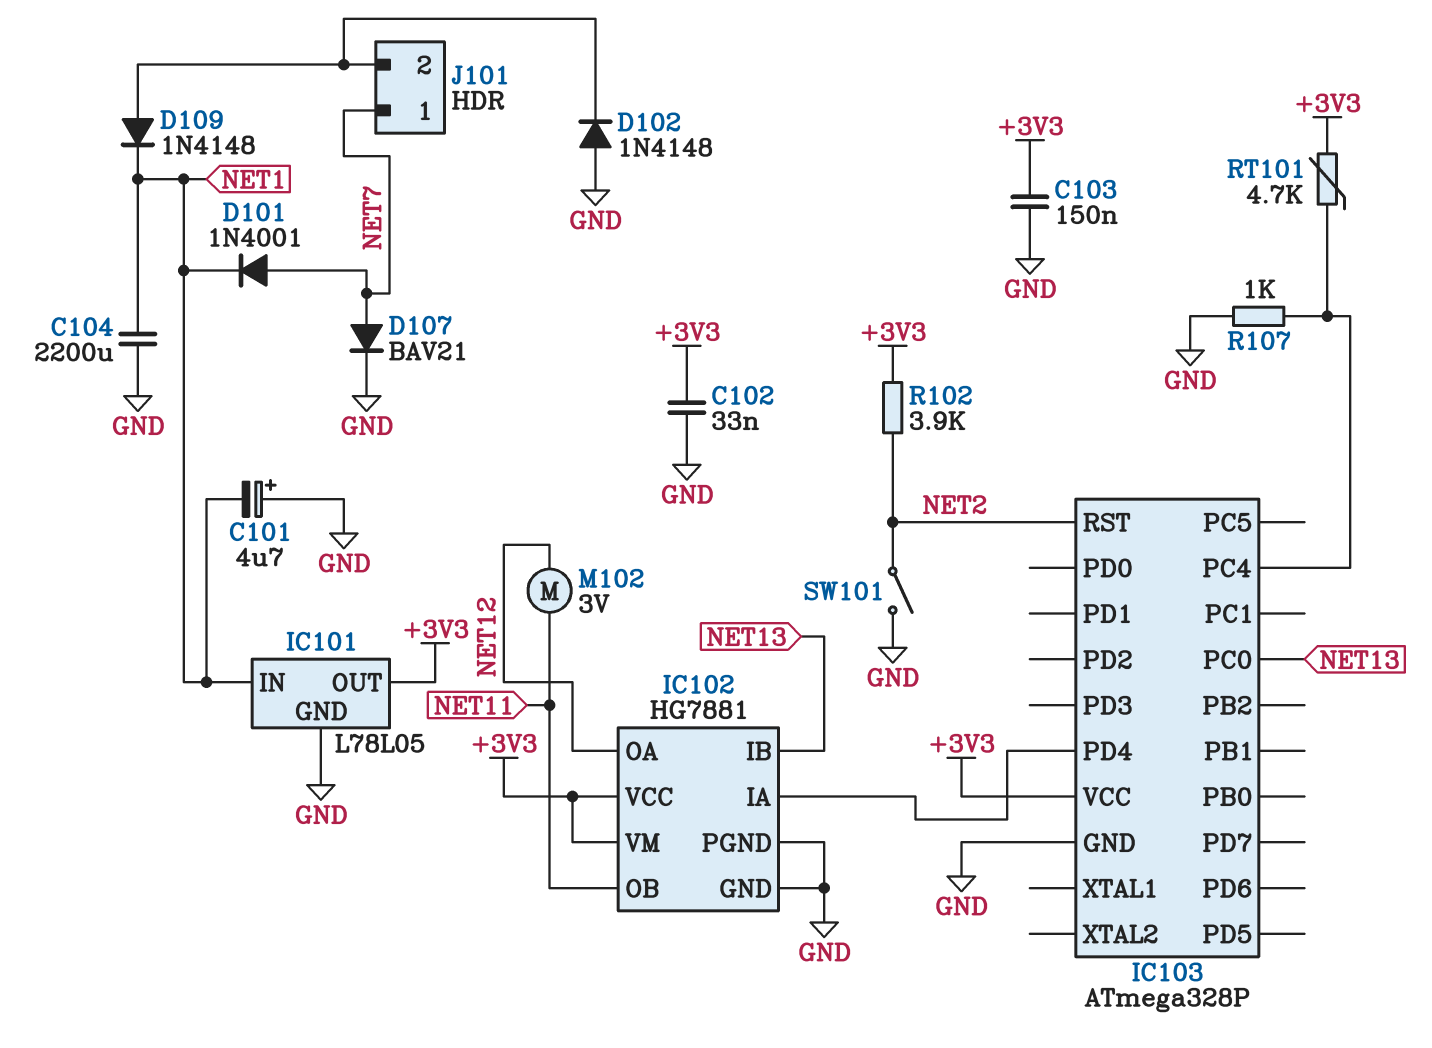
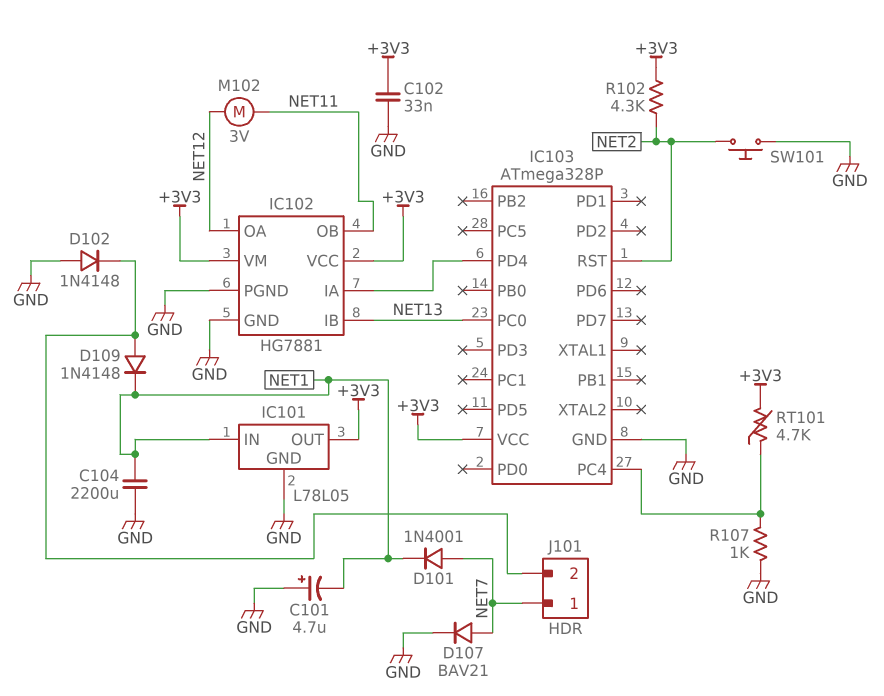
C103: 150nF (+3V3, GND) -> none
R102: 3.9k (+3V3, NET2) -> 4.3k (+3V3, NET2)
SW101: switch (GND, NET2) -> button (GND, NET2)

